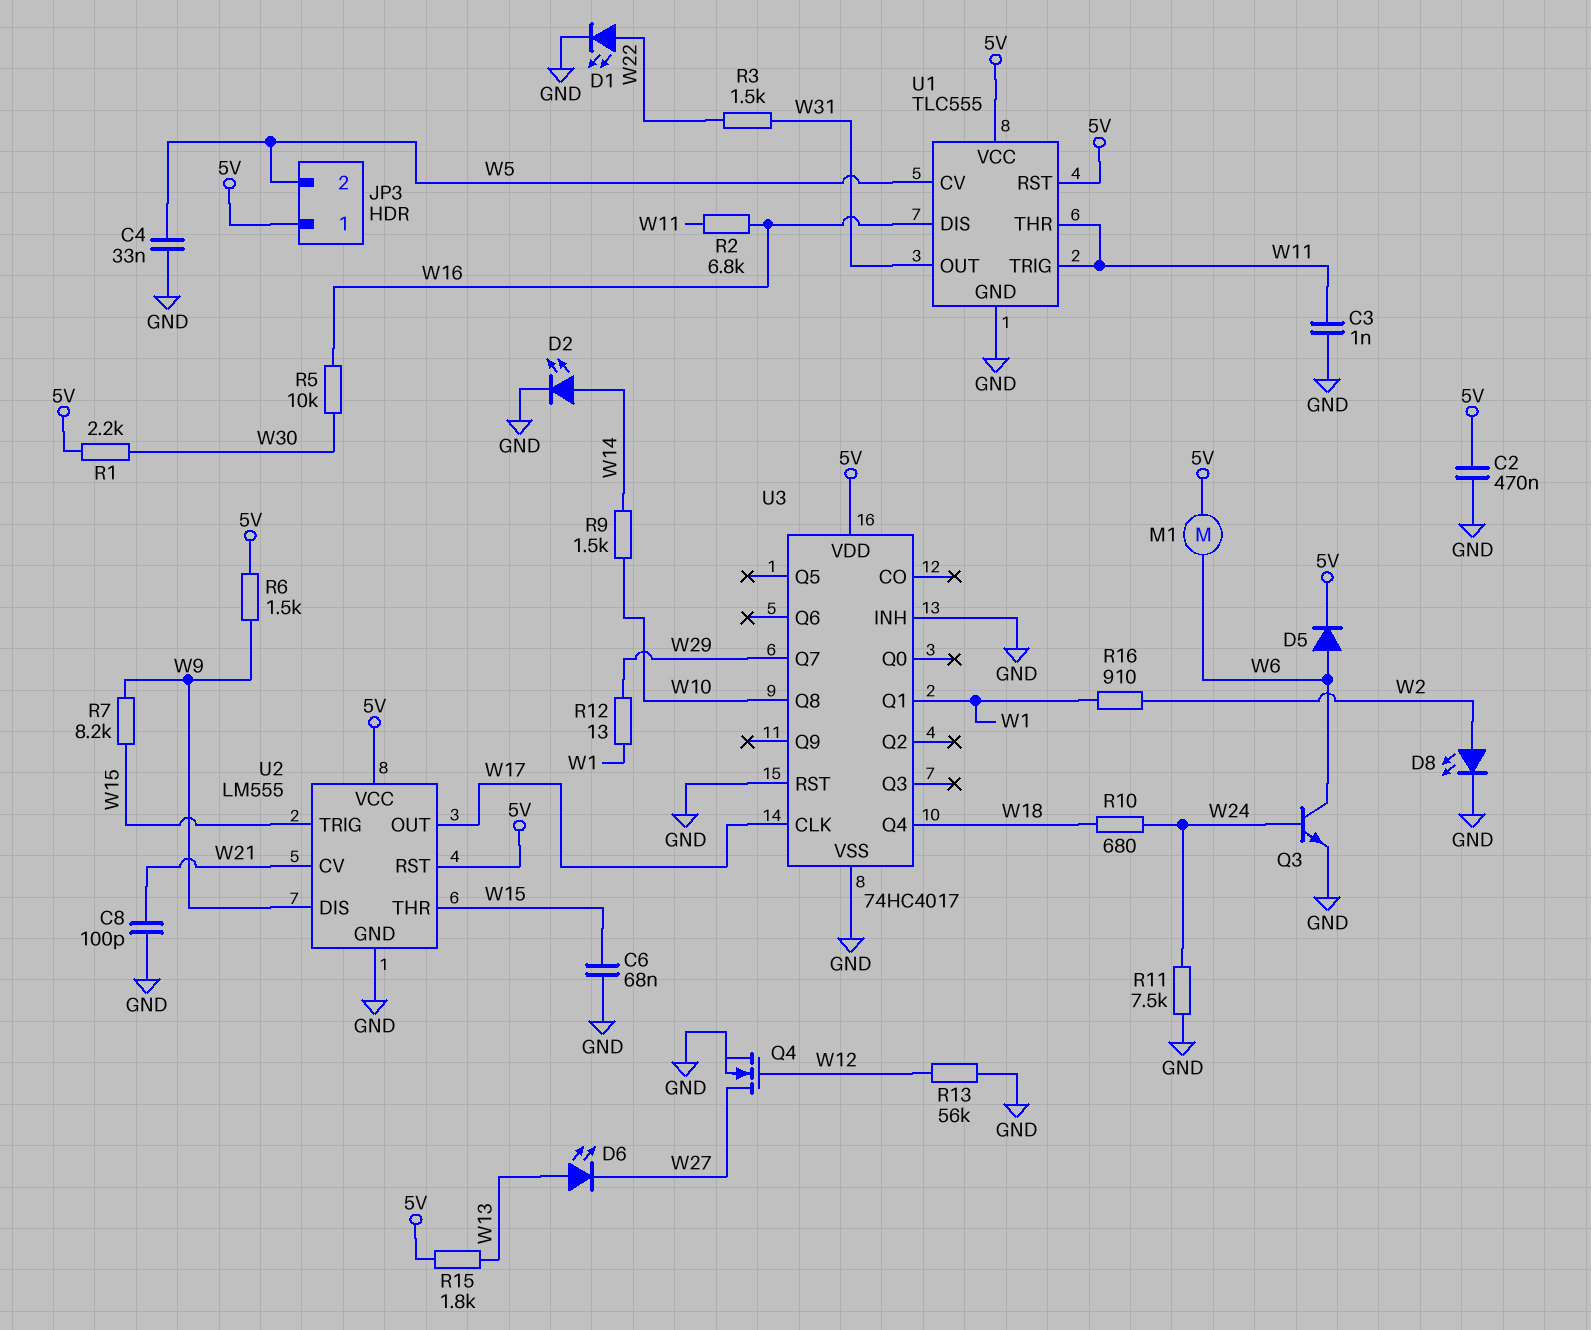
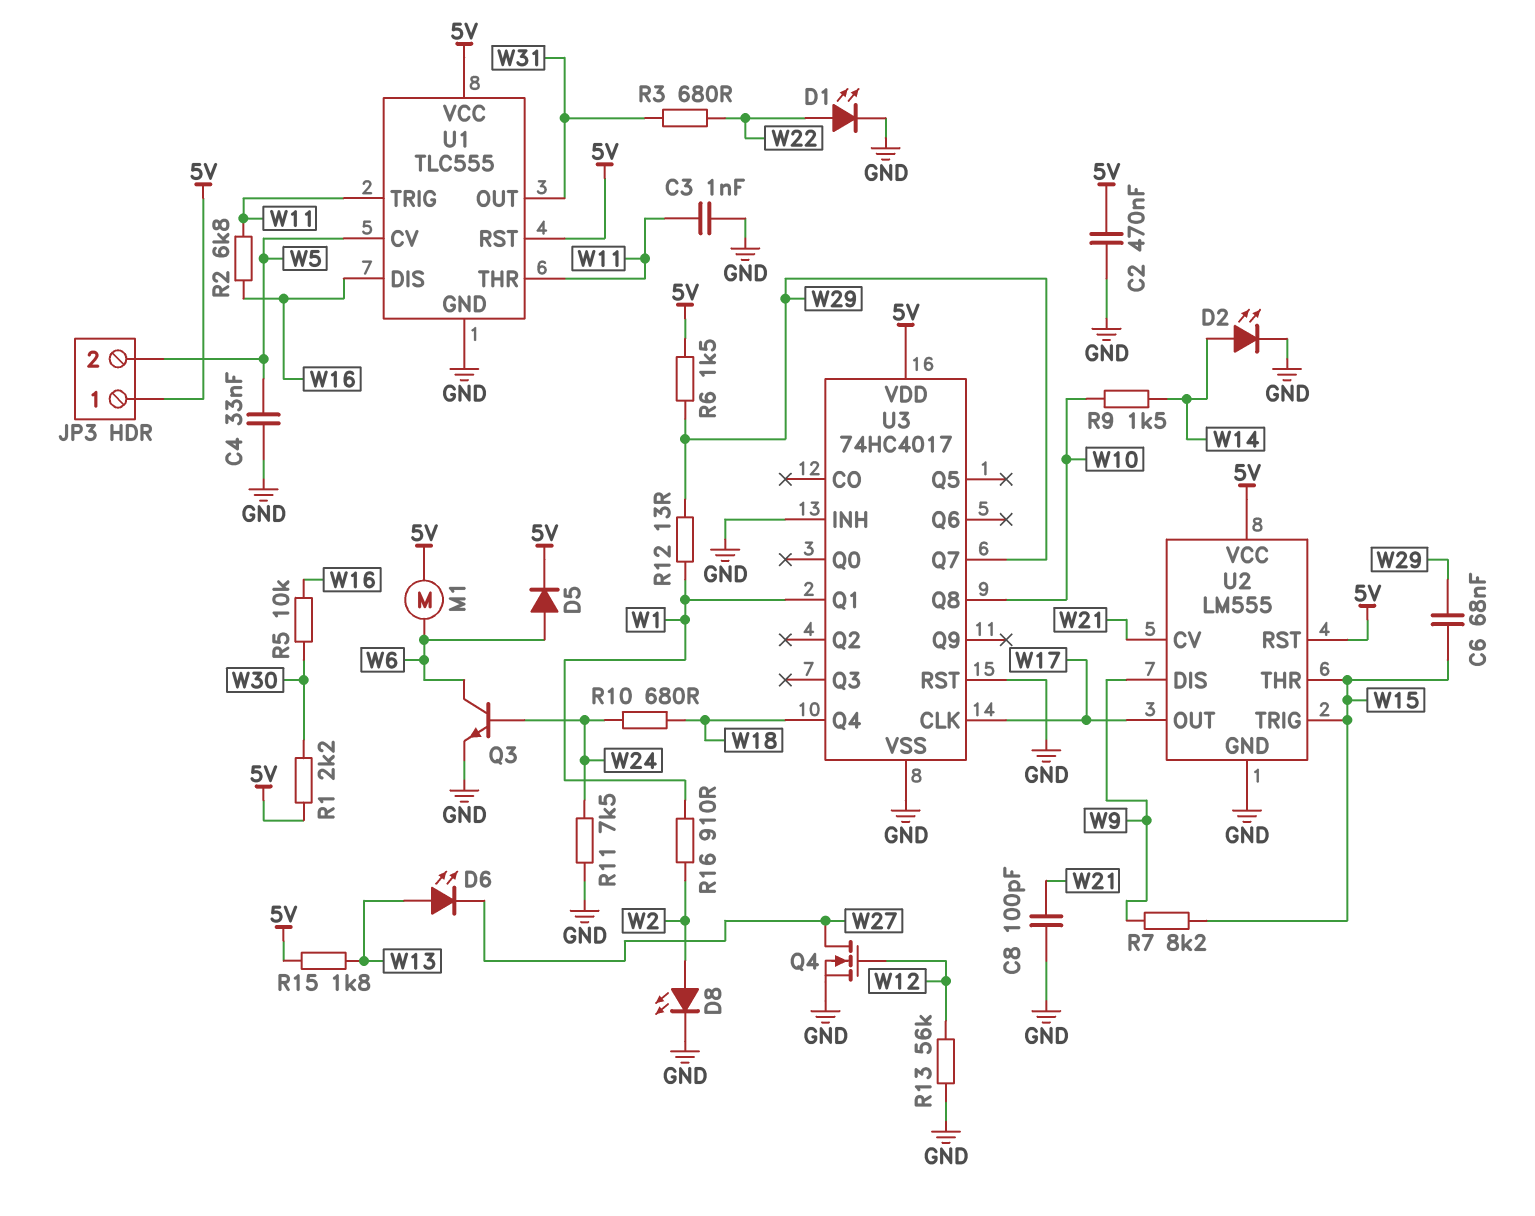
C6: 68nF (GND, W15) -> 68nF (W15, W29)
R3: 1.5k (W22, W31) -> 680 (W22, W31)
R6: 1.5k (5V, W9) -> 1.5k (5V, W29)

